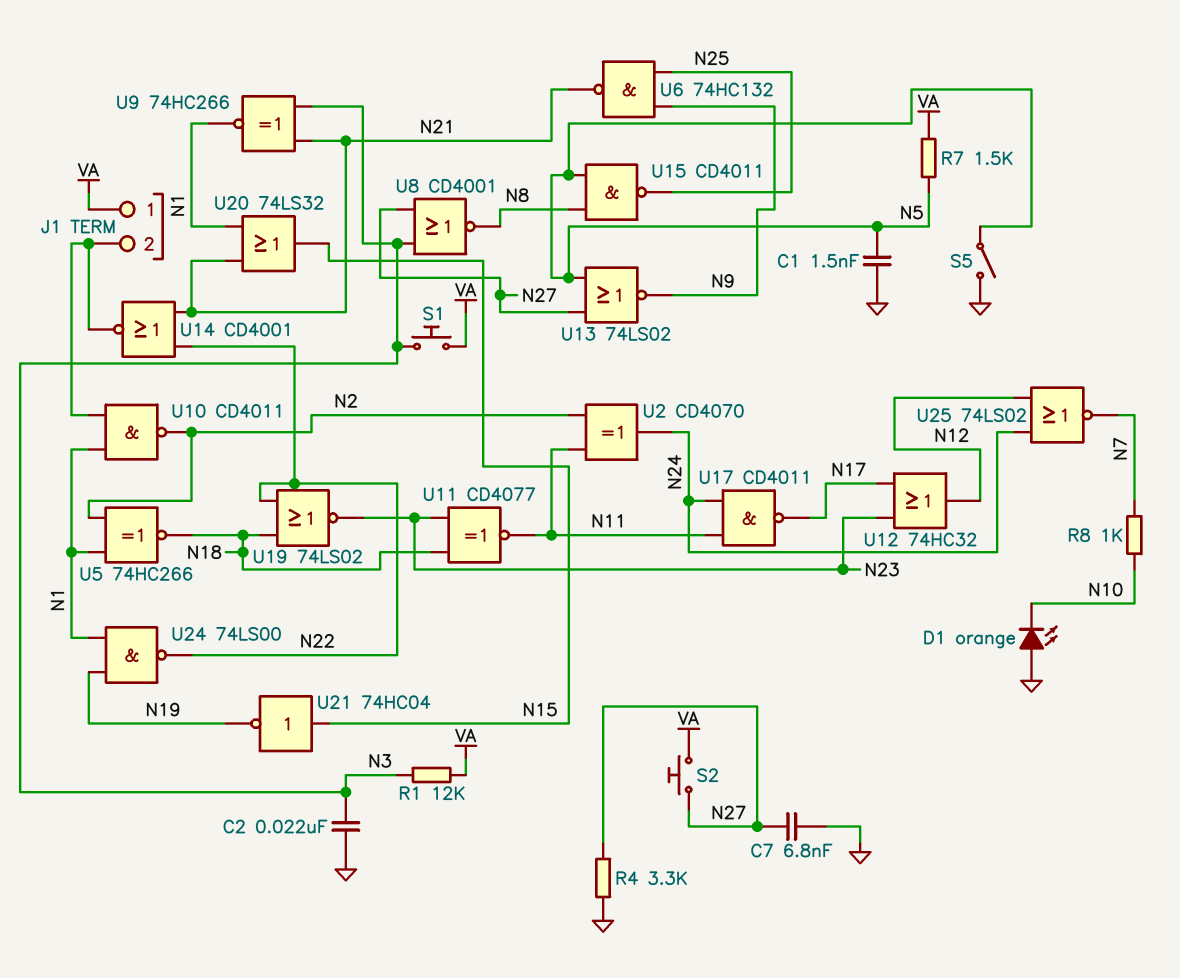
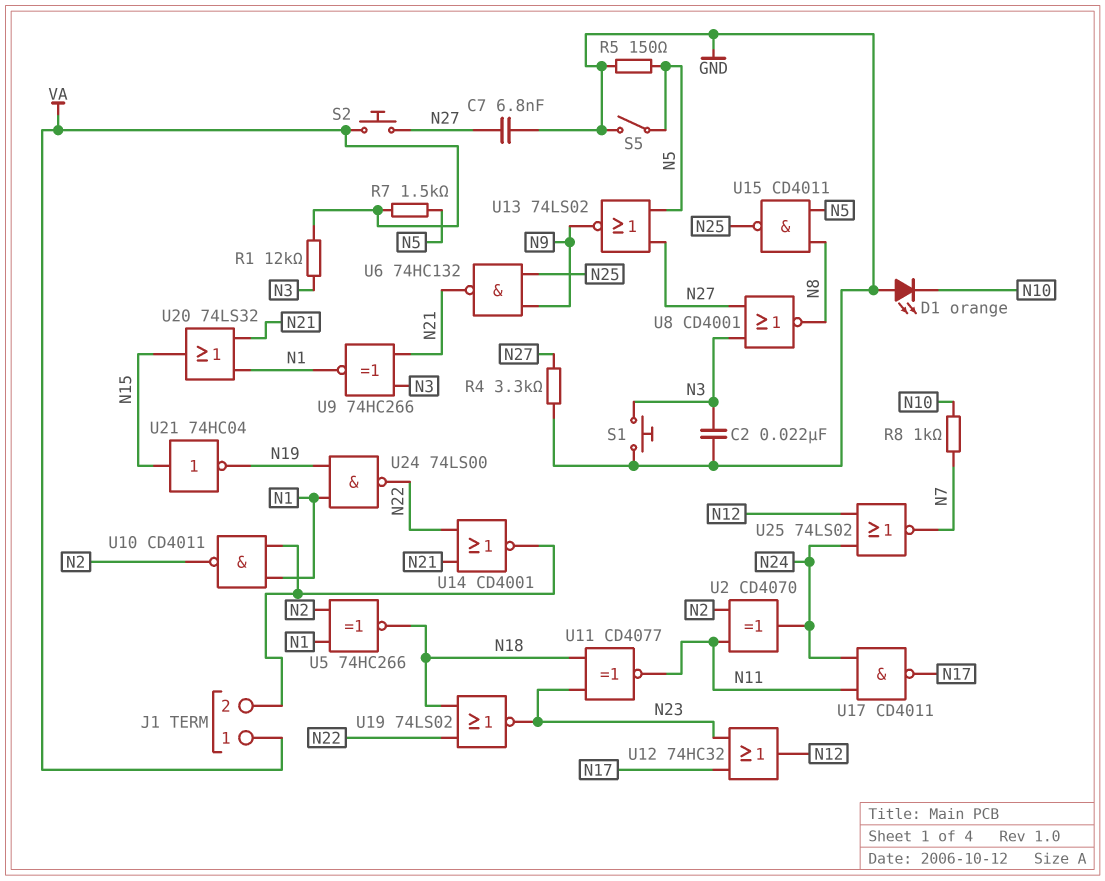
C1: 1.5nF (GND, N5) -> none
R5: none -> 150 (GND, N5)
S1: button (N3, VA) -> button (GND, N3)

